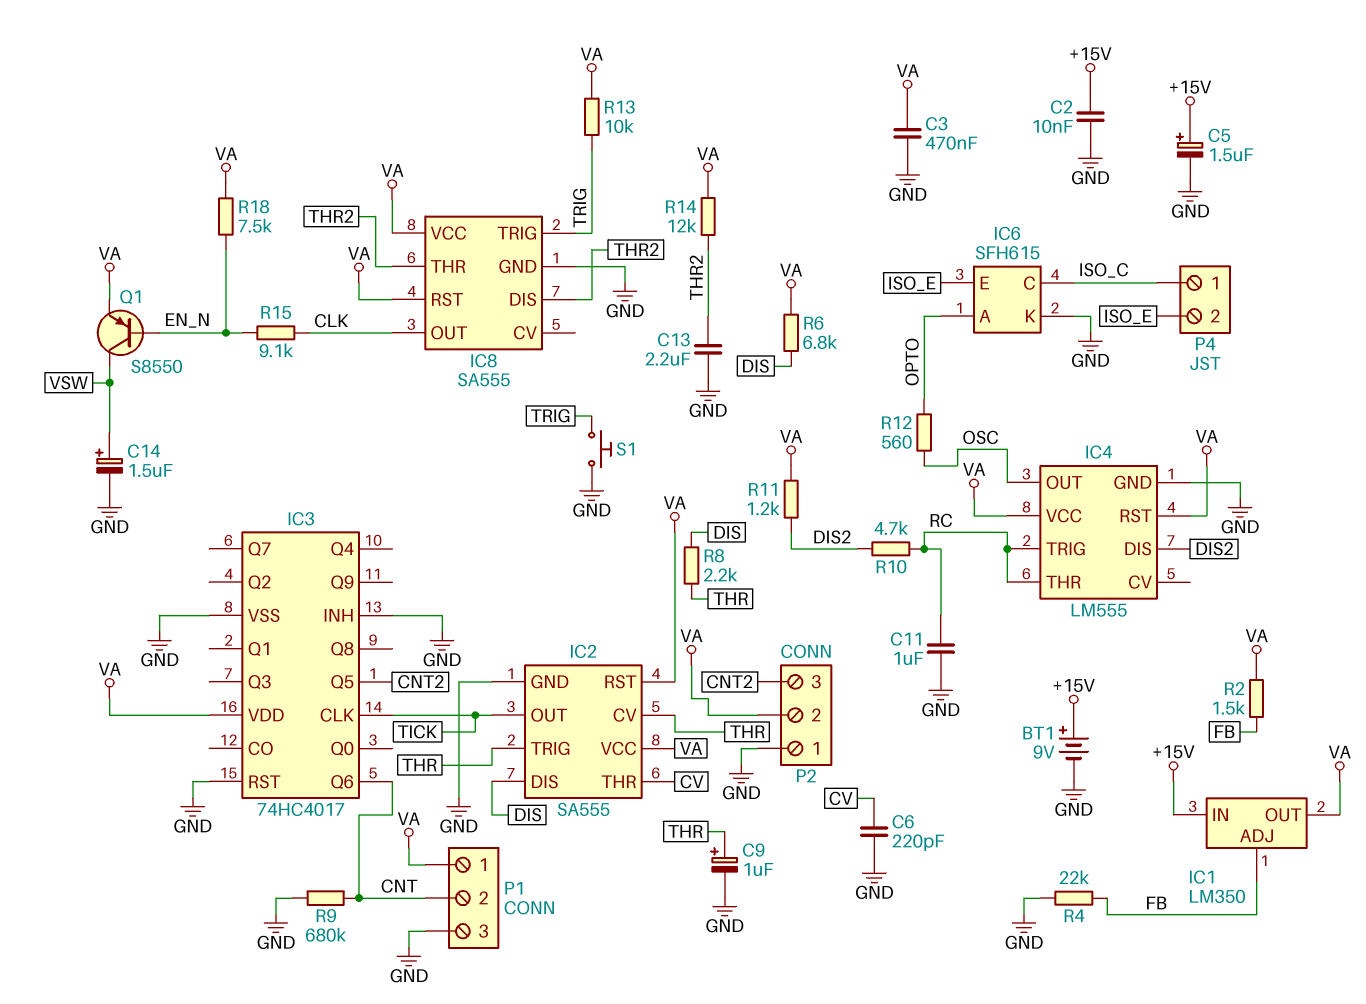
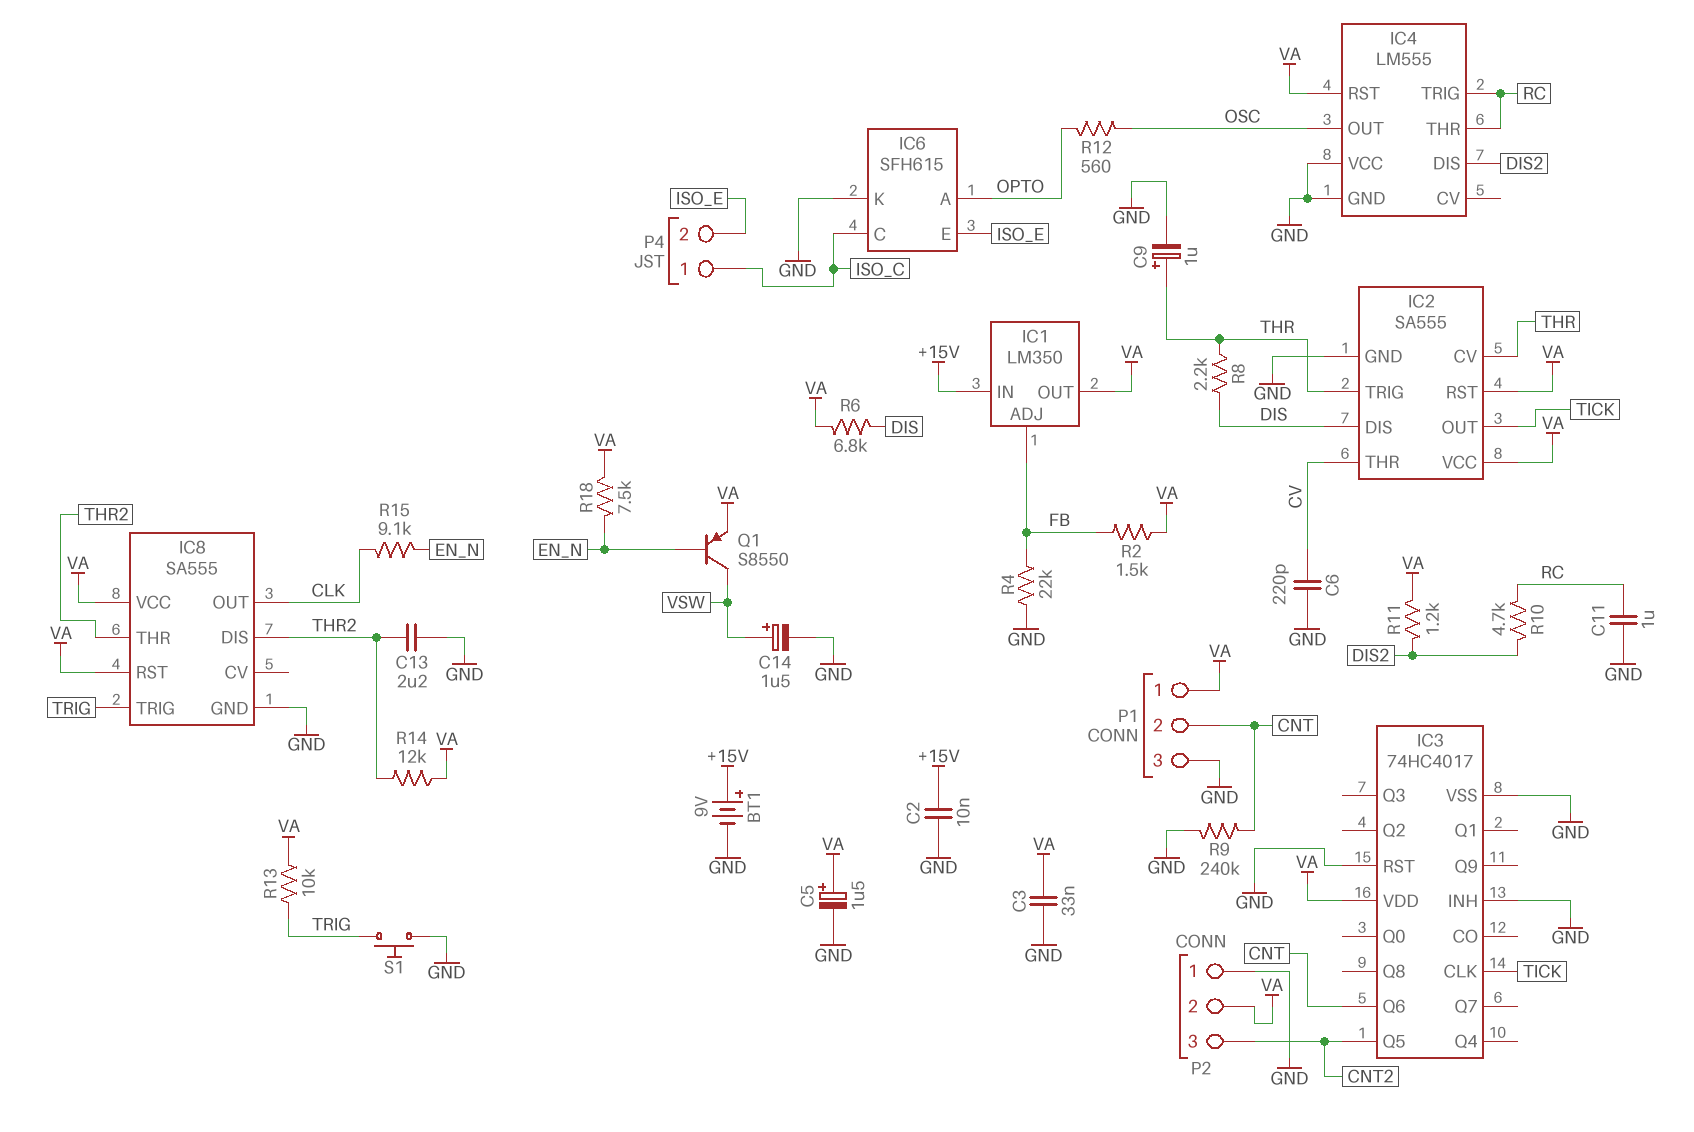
C3: 470nF (GND, VA) -> 33nF (GND, VA)
C5: 1.5uF (plus +15V, minus GND) -> 1.5uF (plus VA, minus GND)
IC4 pin VCC: VA -> GND
R9: 680k (CNT, GND) -> 240k (CNT, GND)

